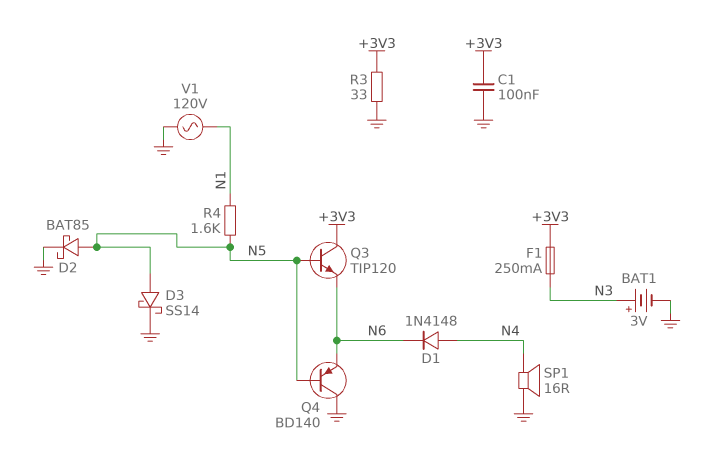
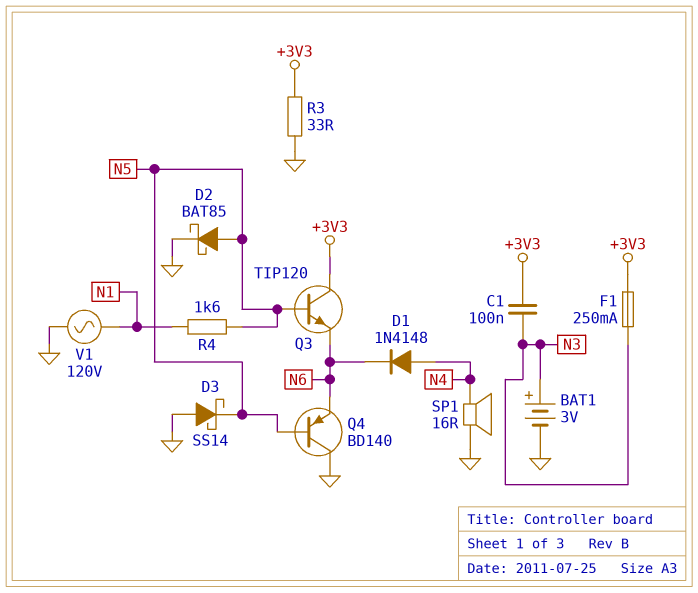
C1: 100nF (+3V3, GND) -> 100nF (+3V3, N3)
D3: schottky SS14 (A N5, K GND) -> schottky SS14 (A GND, K N5)

